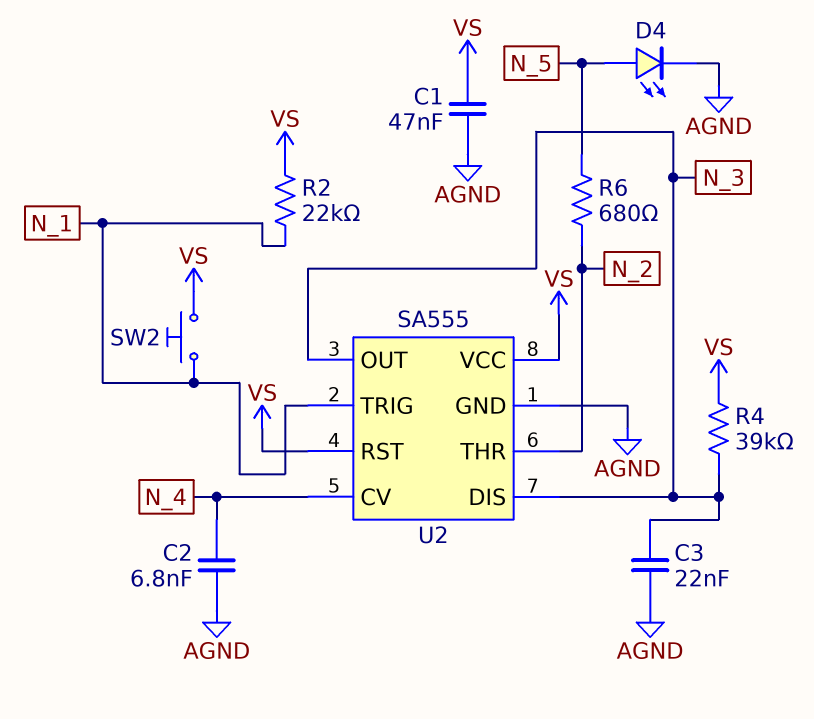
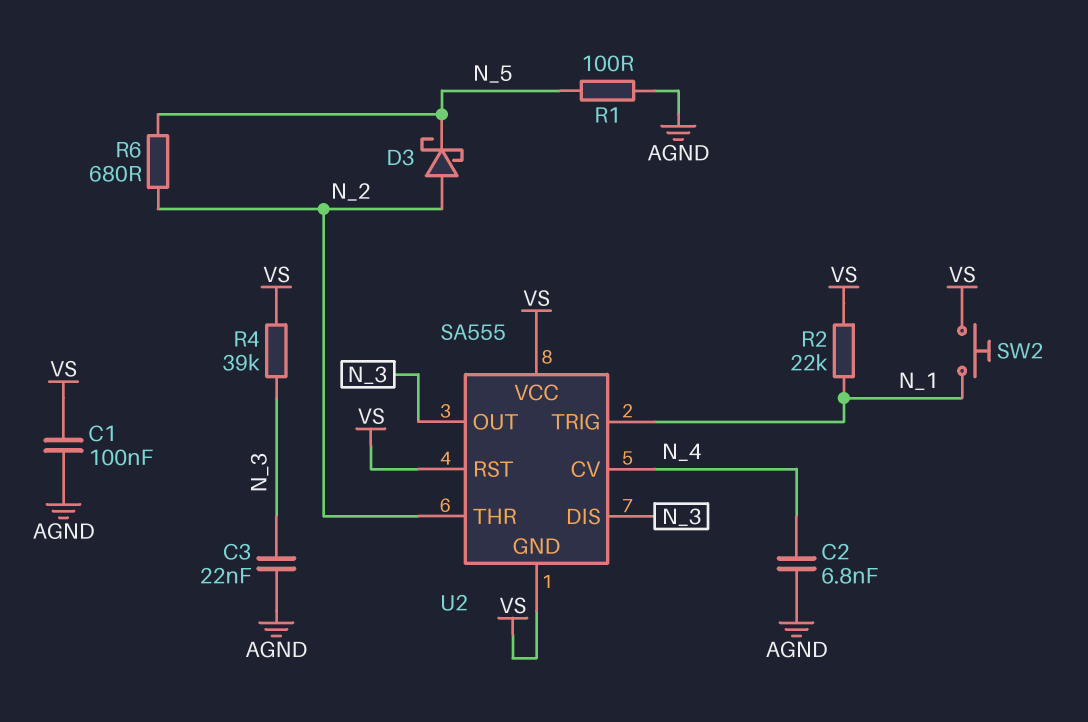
C1: 47nF (AGND, VS) -> 100nF (AGND, VS)
D3: none -> schottky (A N_2, K N_5)
D4: LED (A N_5, K AGND) -> none
R1: none -> 100 (AGND, N_5)
U2 pin GND: AGND -> VS

